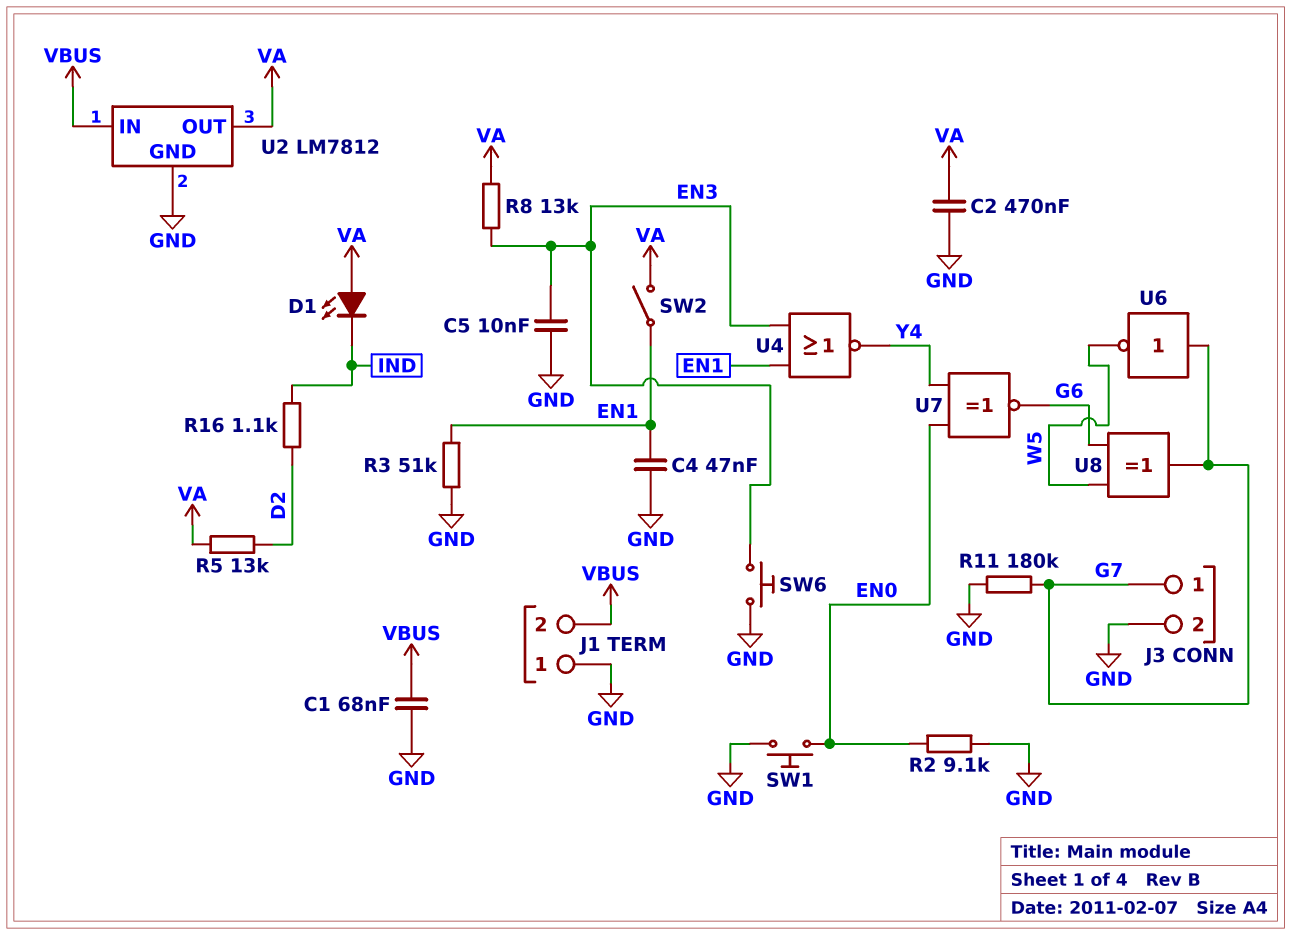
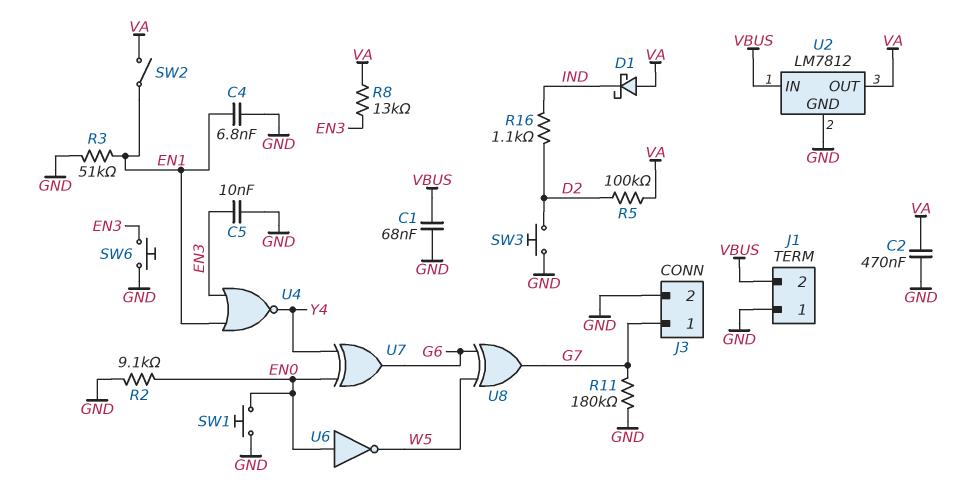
C4: 47nF (EN1, GND) -> 6.8nF (EN1, GND)
D1: LED (A VA, K IND) -> schottky (A VA, K IND)
R5: 13k (D2, VA) -> 100k (D2, VA)
SW3: none -> button (D2, GND)
U6: NOT (in G7, out W5) -> NOT (in EN0, out W5)
U7: XNOR (in EN0, in Y4, out G6) -> XOR (in EN0, in Y4, out G6)

